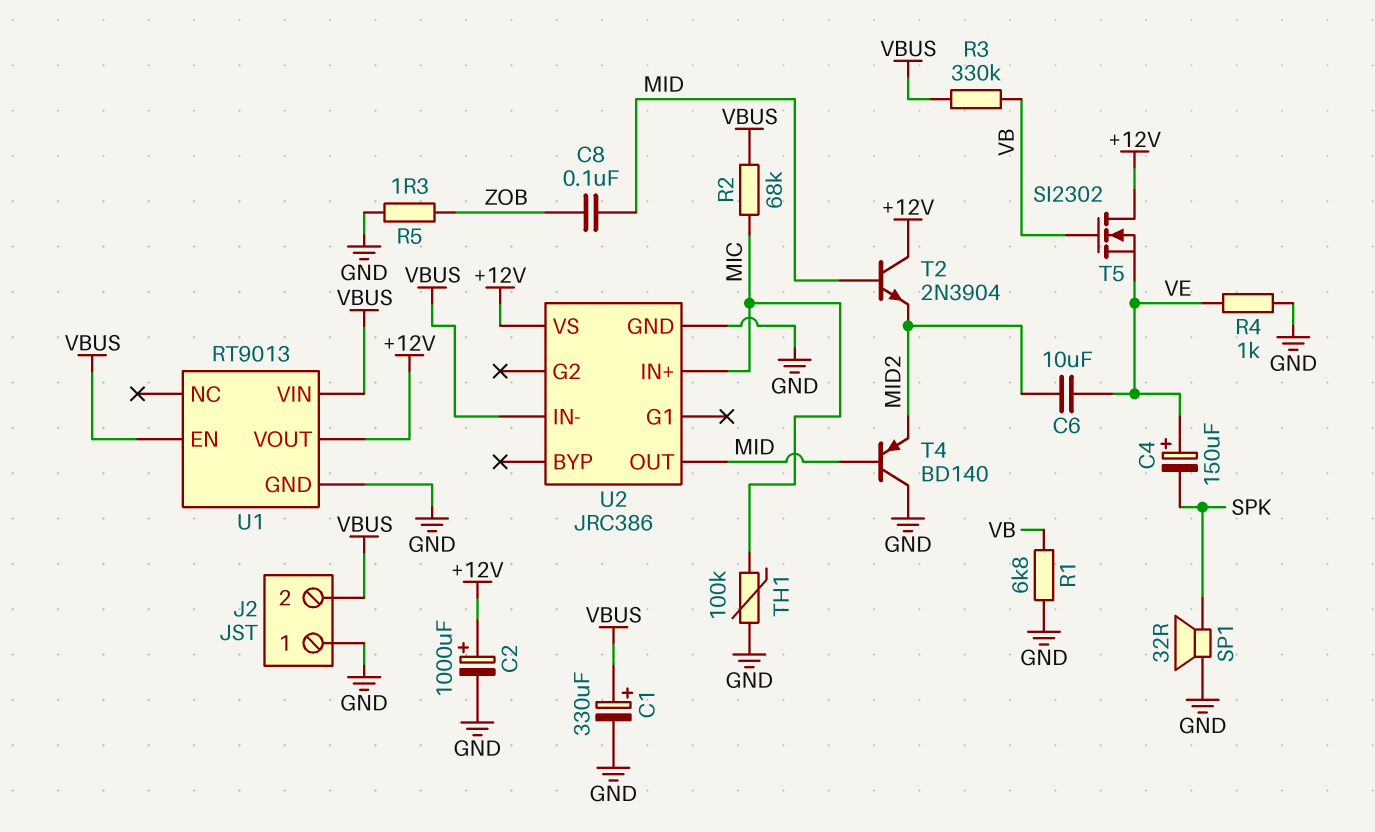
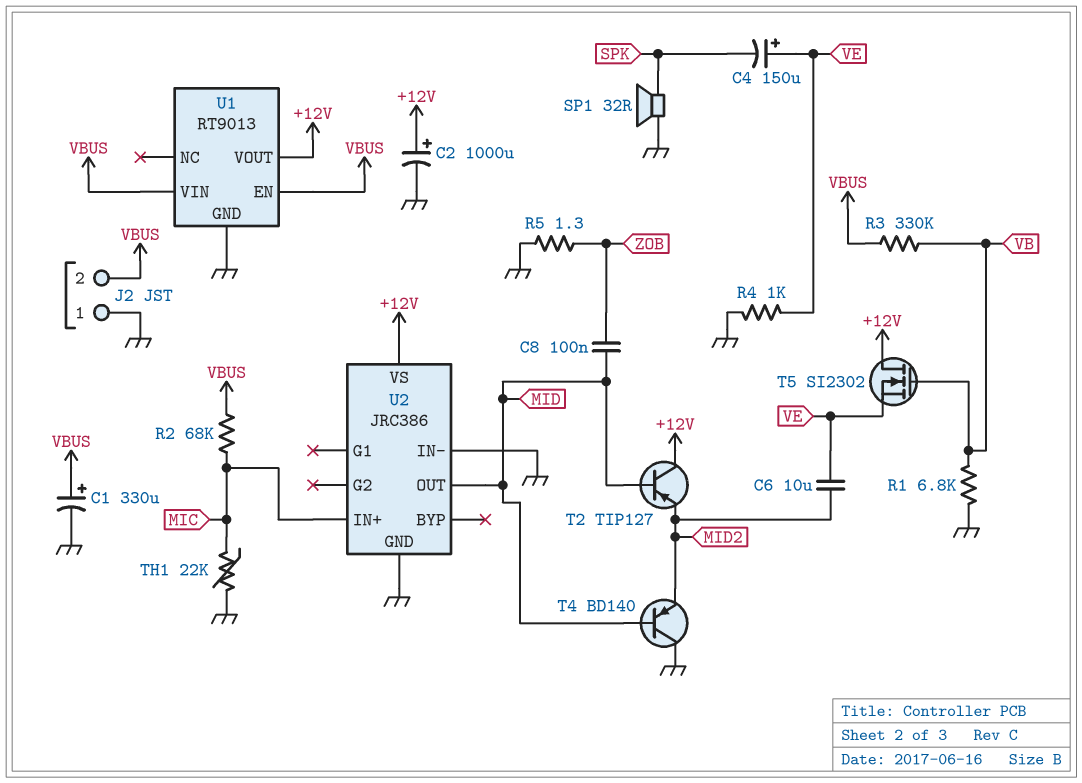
T2: NPN 2N3904 (B MID, C +12V, E MID2) -> PNP TIP127 (B MID, C +12V, E MID2)
TH1: 100k (GND, MIC) -> 22k (GND, MIC)
U2 pin IN-: VBUS -> GND

